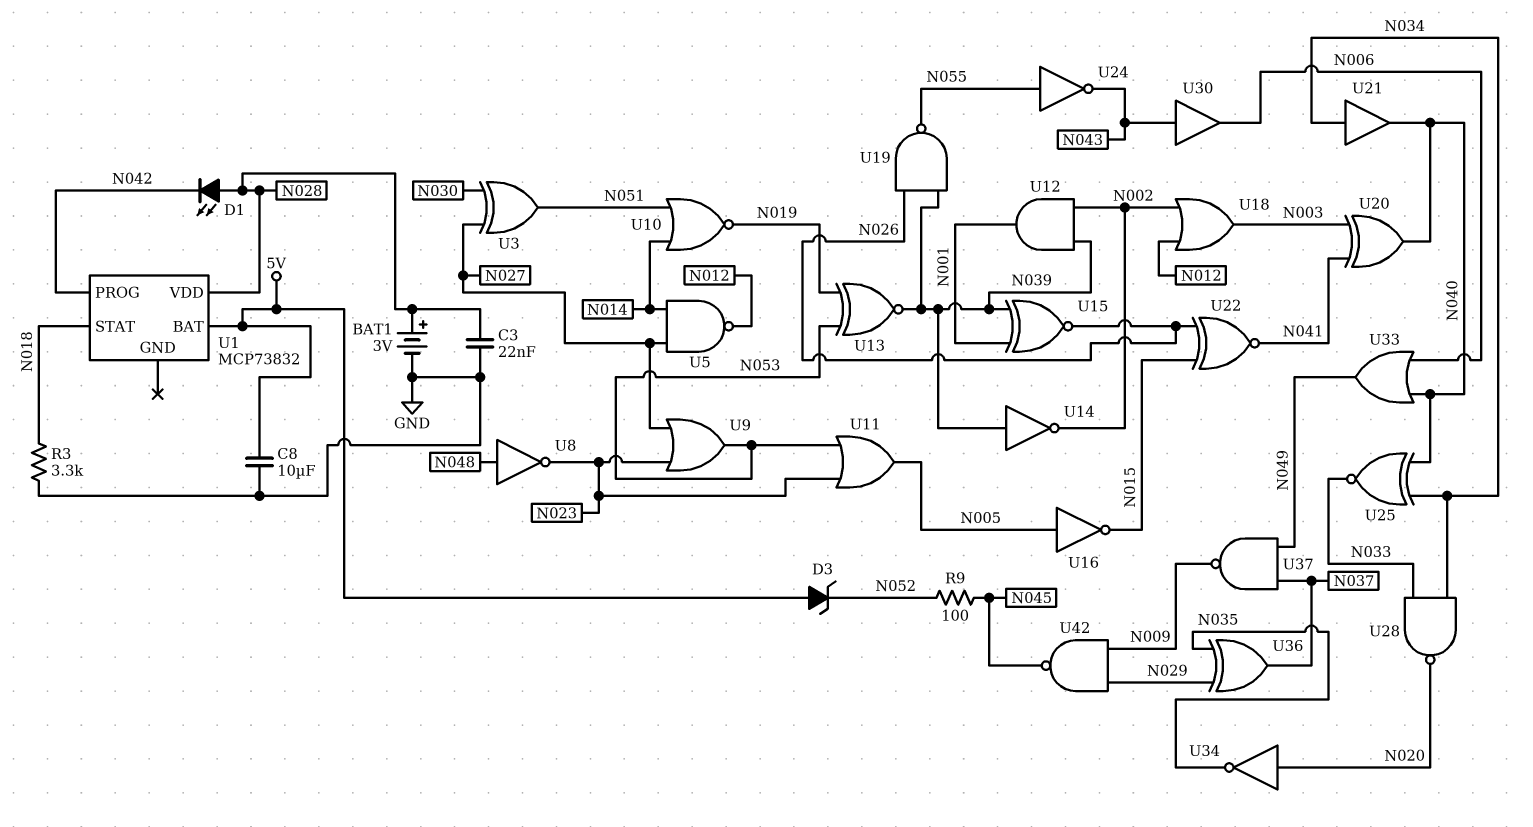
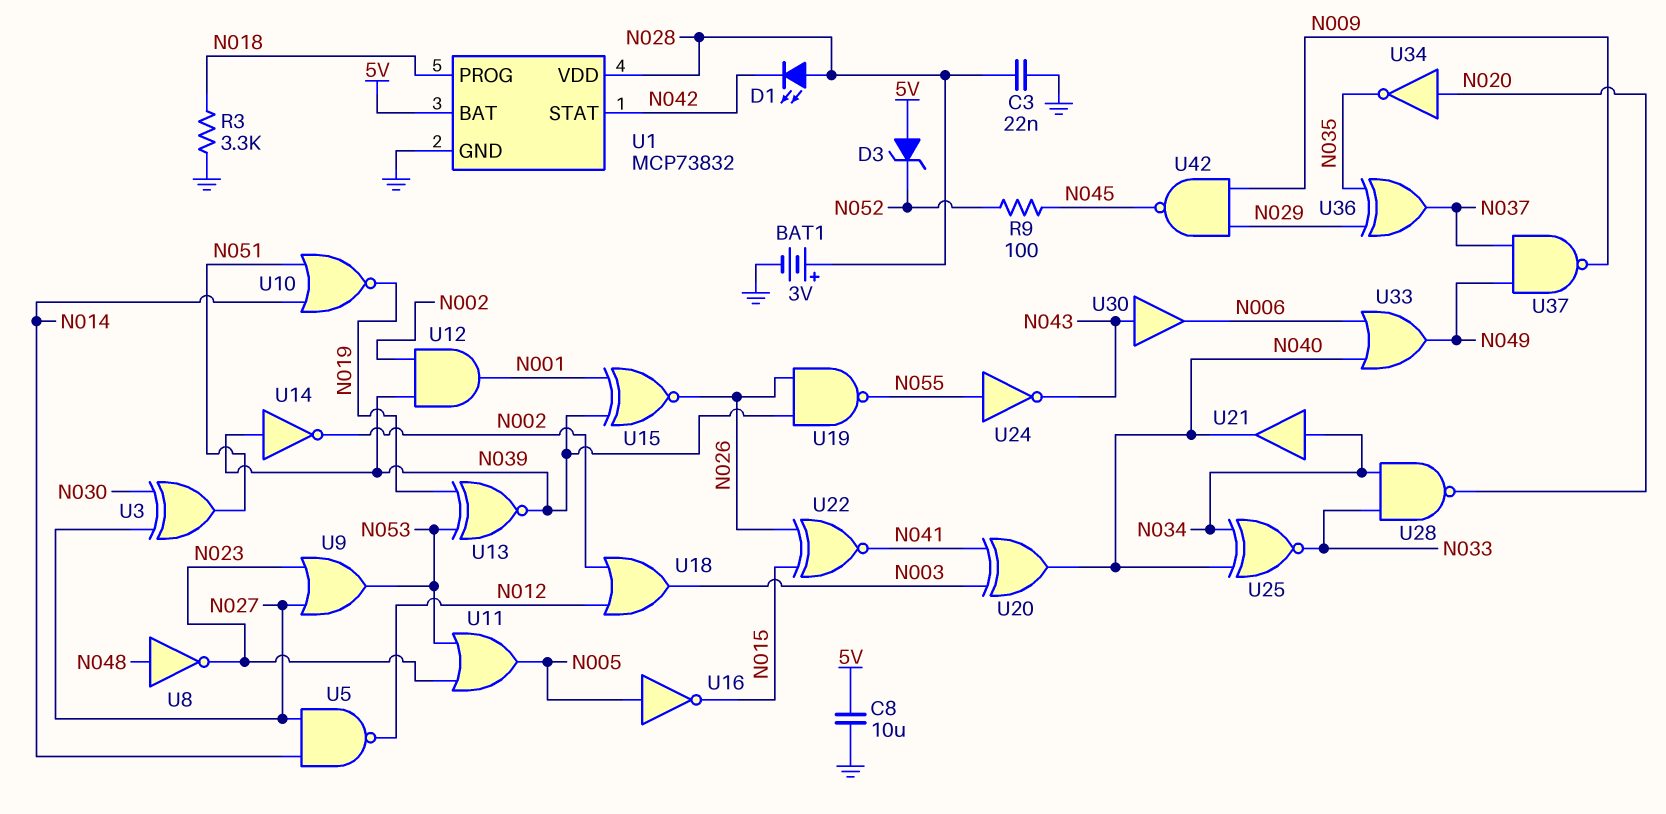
U1 pin GND: none -> GND
U1 pin PROG: N042 -> N018
U1 pin STAT: N018 -> N042

